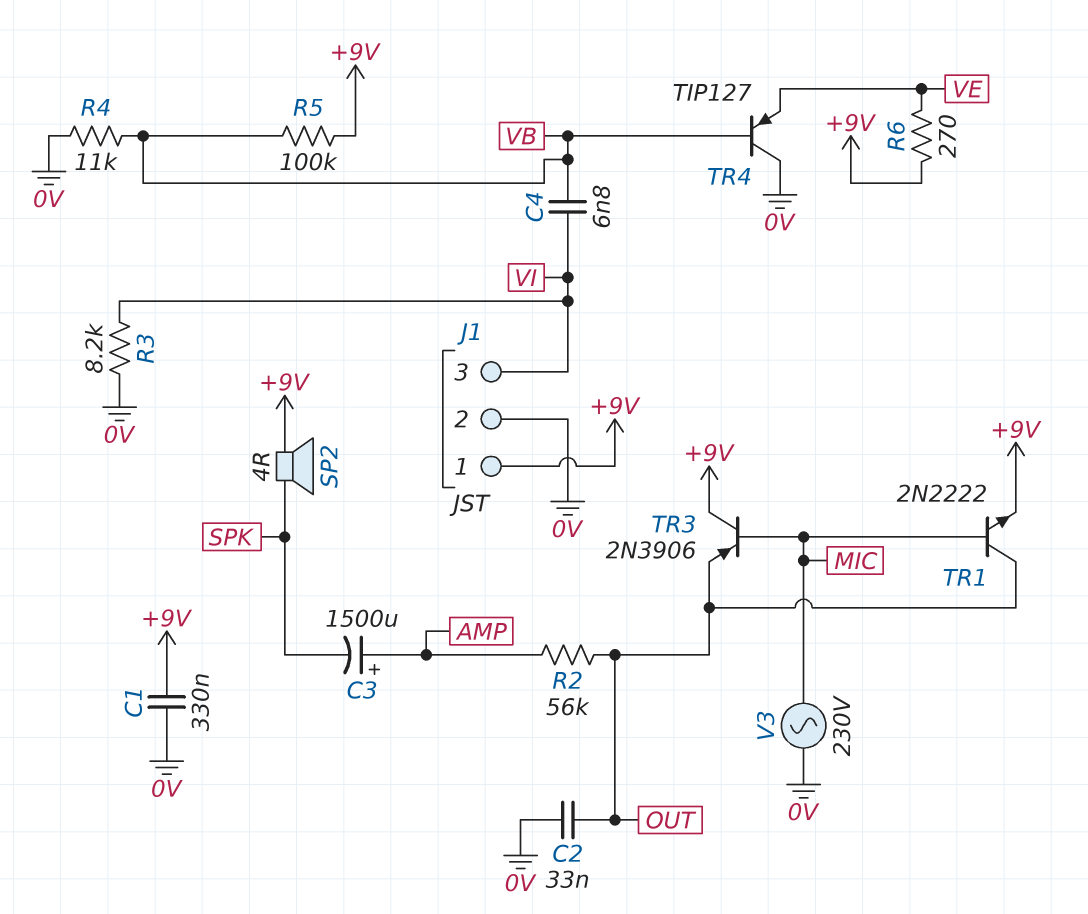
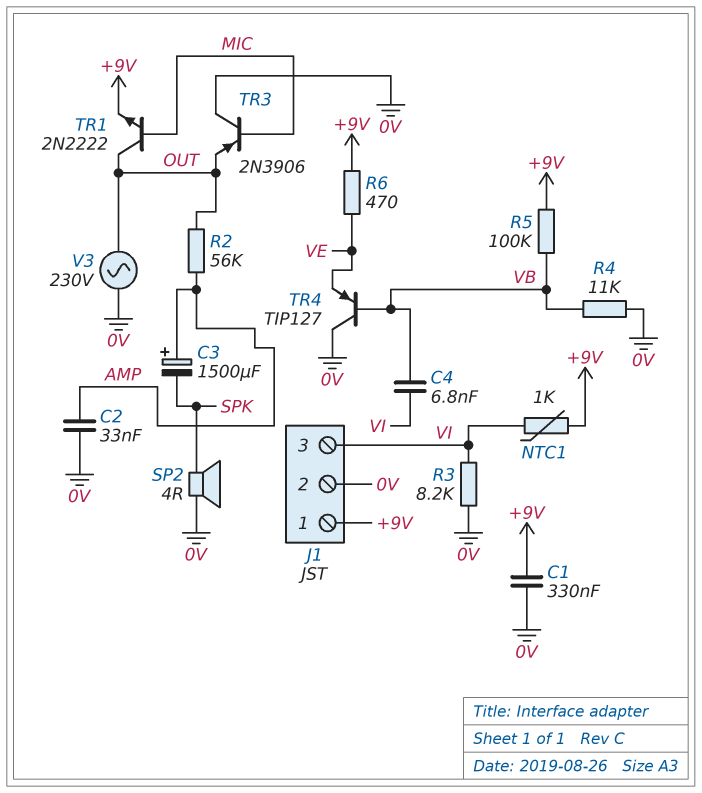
C2: 33nF (0V, OUT) -> 33nF (0V, AMP)
NTC1: none -> 1k (+9V, VI)
R6: 270 (+9V, VE) -> 470 (+9V, VE)
SP2: speaker 4R (+9V, SPK) -> speaker 4R (0V, SPK)
TR3: PNP 2N3906 (B MIC, C +9V, E OUT) -> PNP 2N3906 (B MIC, C 0V, E OUT)
V3: AC 230V (0V, MIC) -> AC 230V (0V, OUT)

